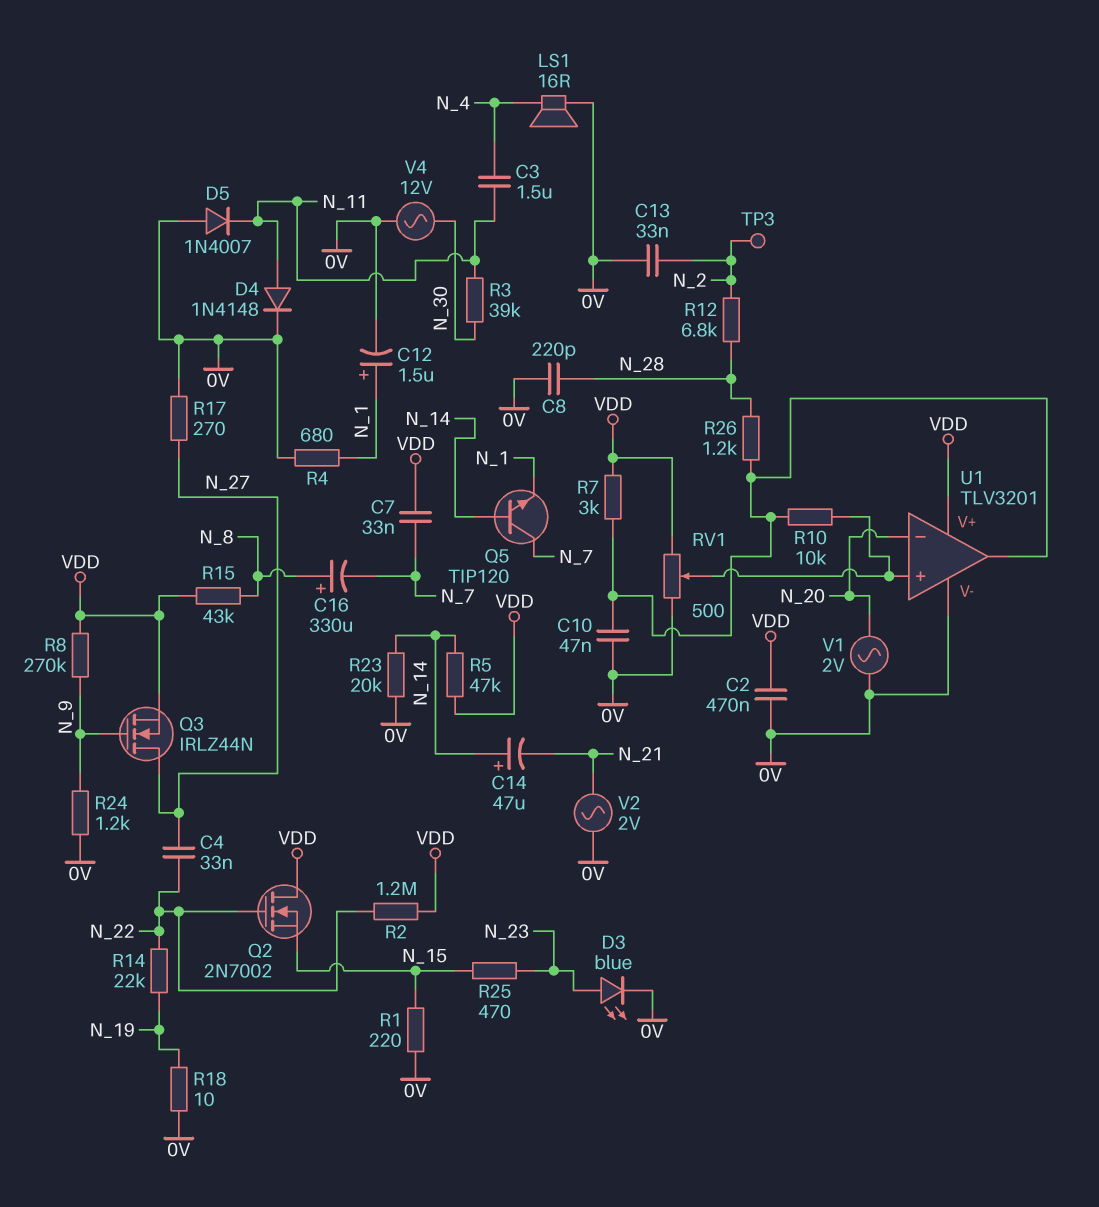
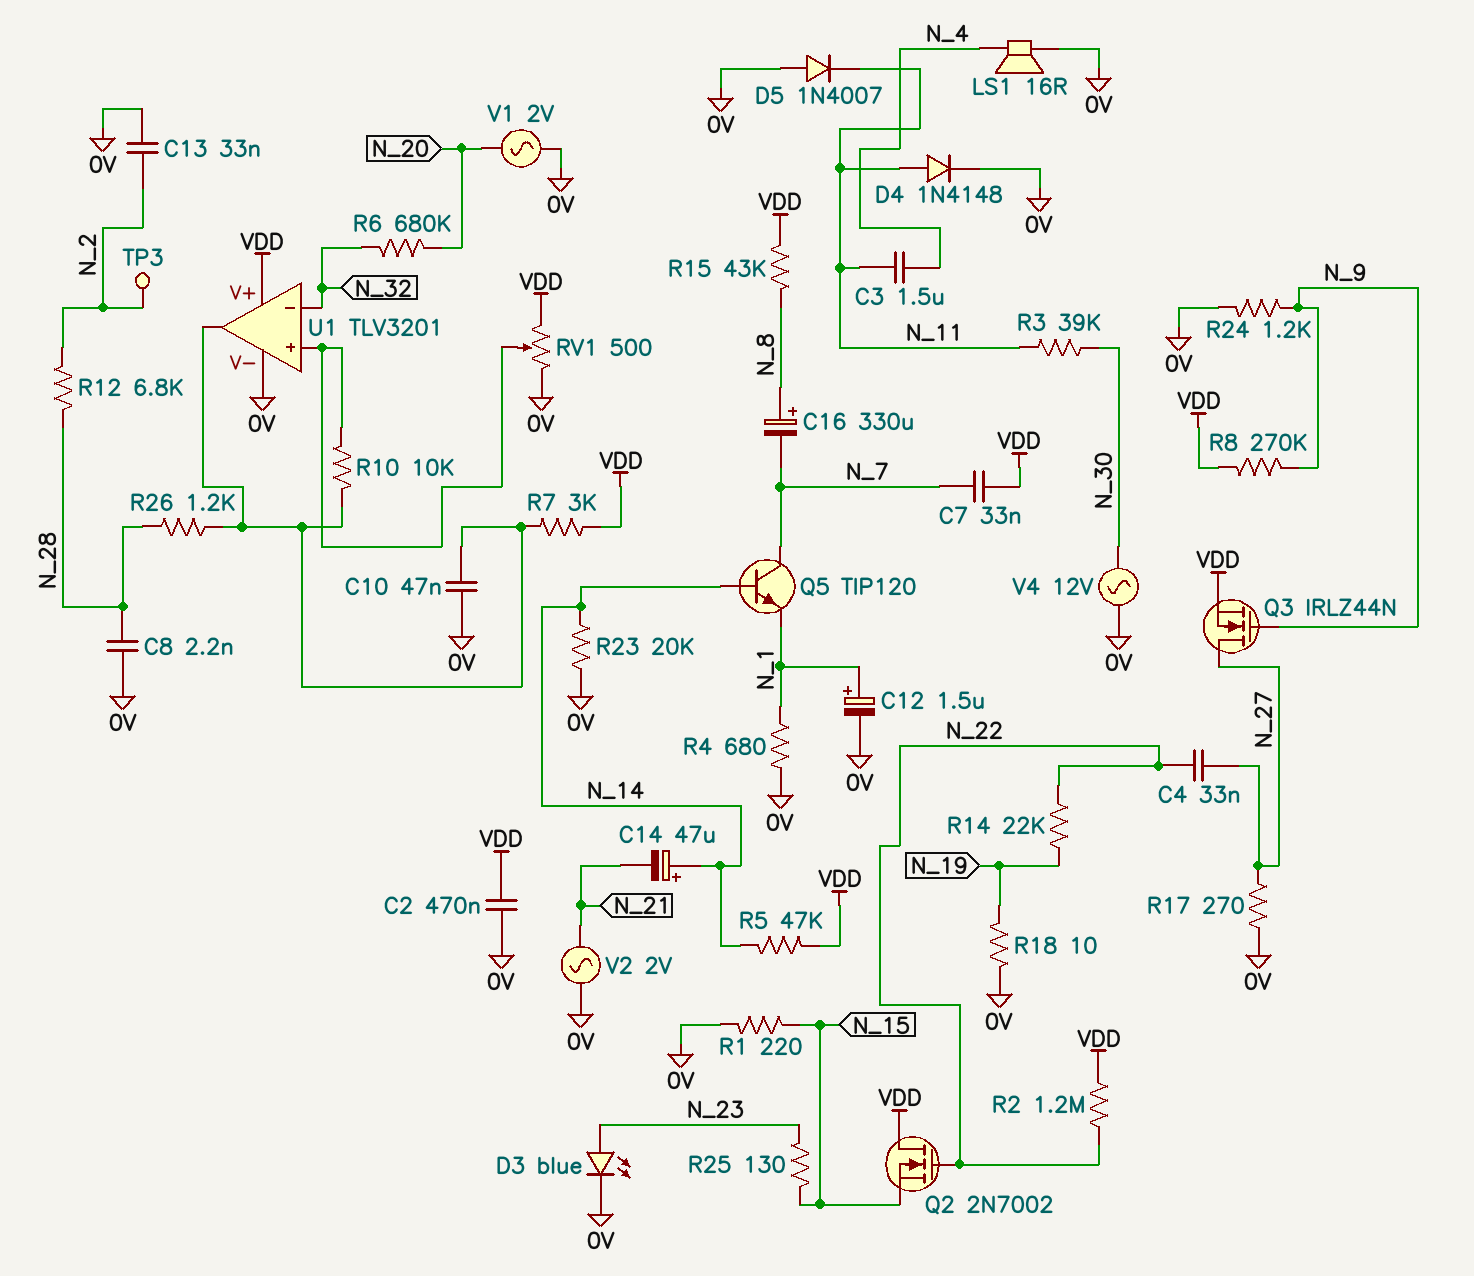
C8: 220pF (0V, N_28) -> 2.2nF (0V, N_28)
R6: none -> 680k (N_20, N_32)
R25: 470 (N_15, N_23) -> 130 (N_15, N_23)
U1 pin in-: N_20 -> N_32

